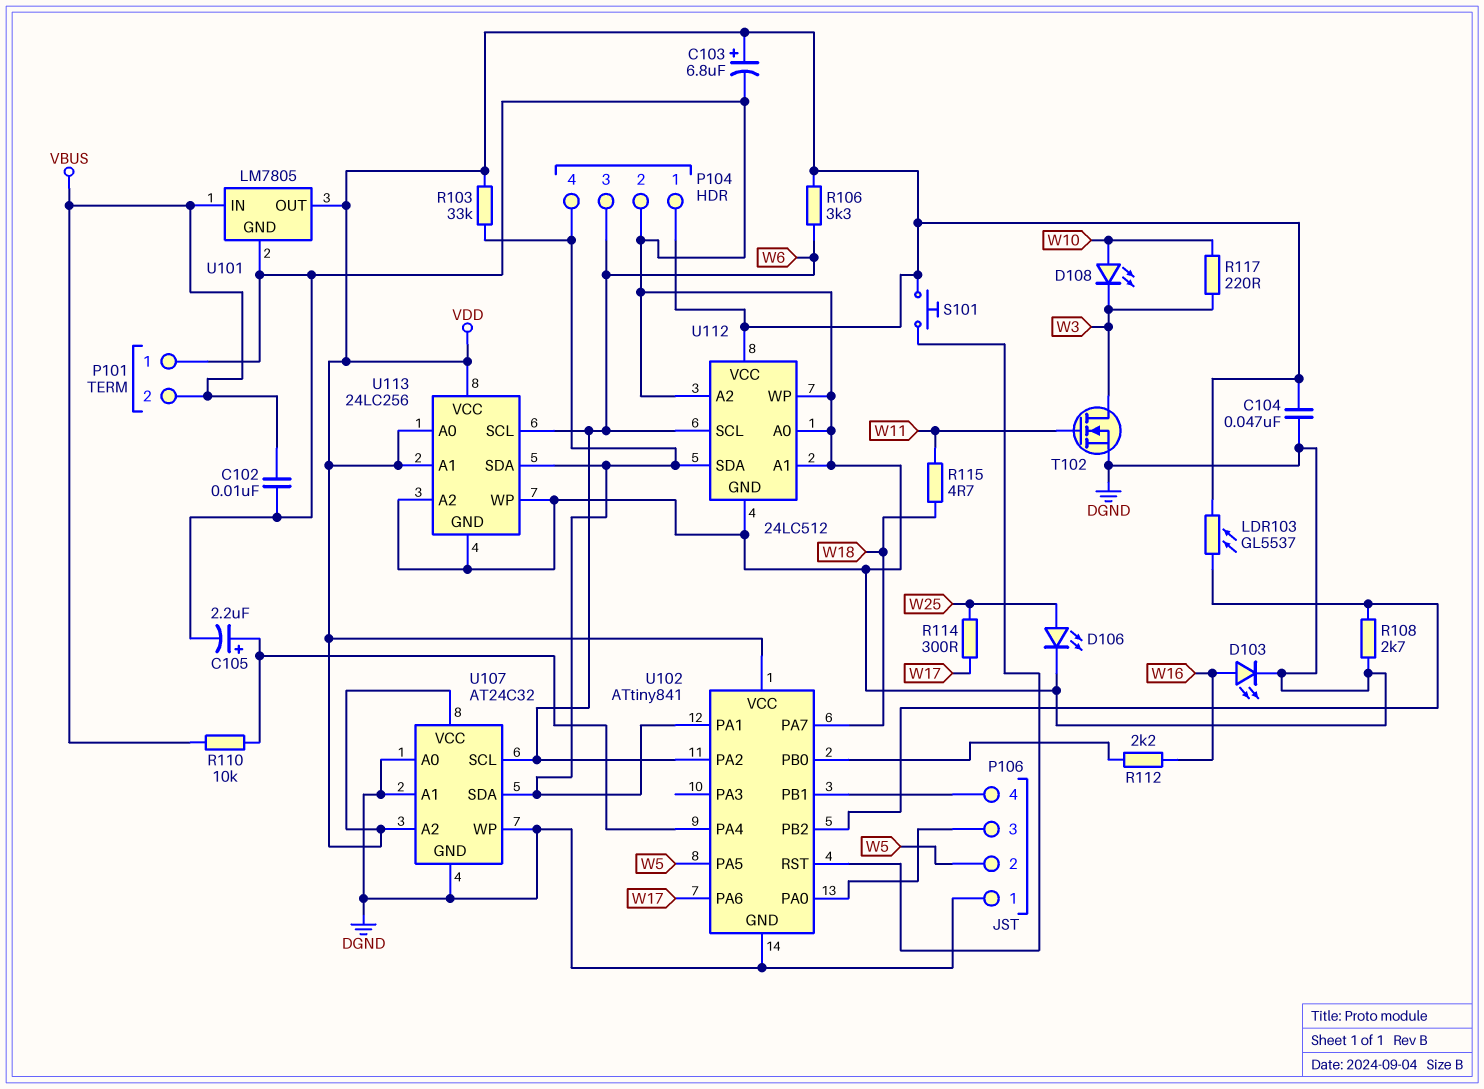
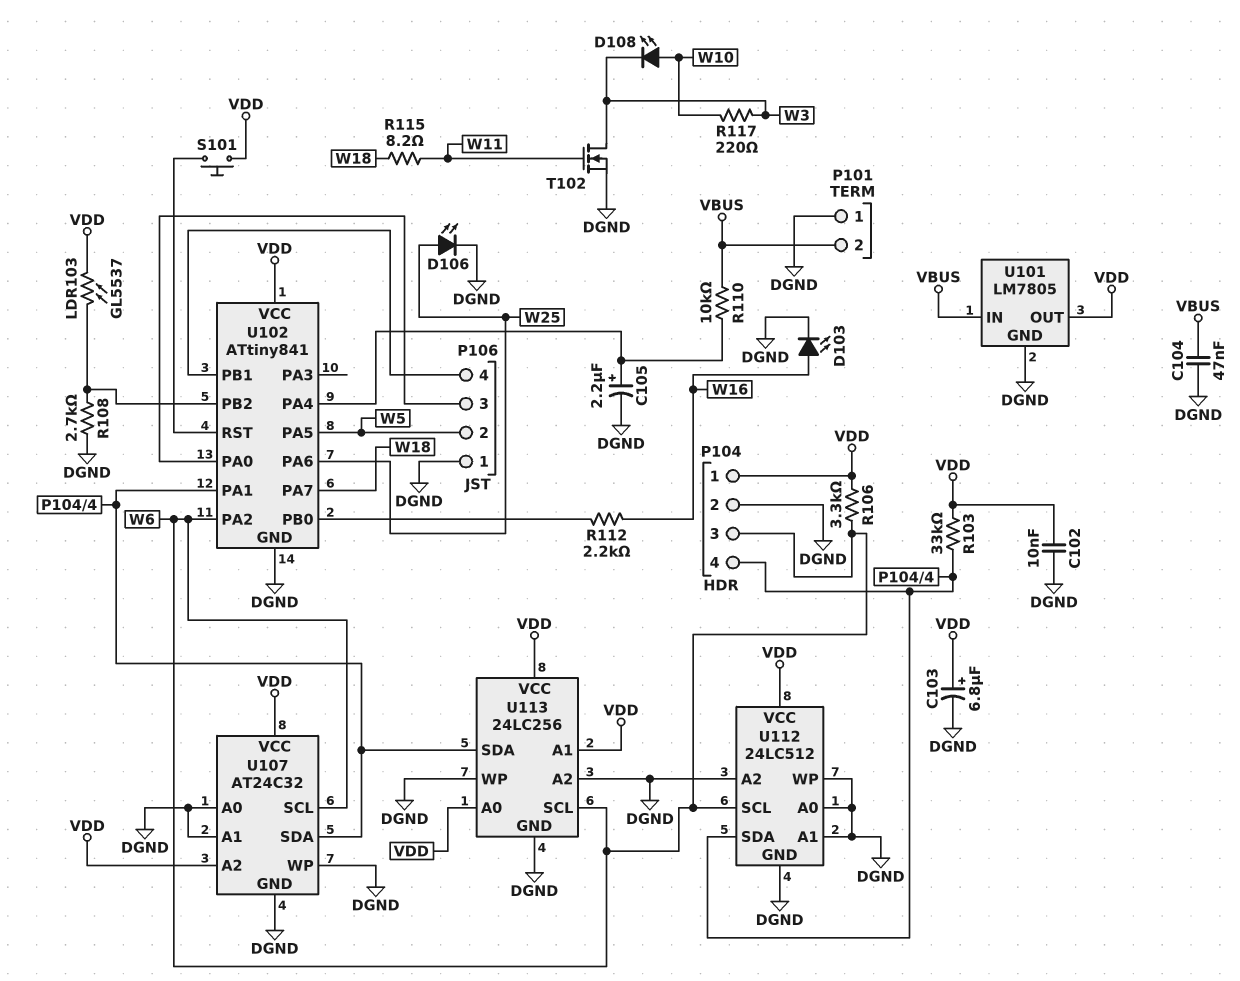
C102: 10nF (DGND, VBUS) -> 10nF (DGND, VDD)
C104: 47nF (DGND, VDD) -> 47nF (DGND, VBUS)
R114: 300 (W17, W25) -> none
R115: 4.7 (W11, W18) -> 8.2 (W11, W18)
U102 pin PA6: W17 -> W25

